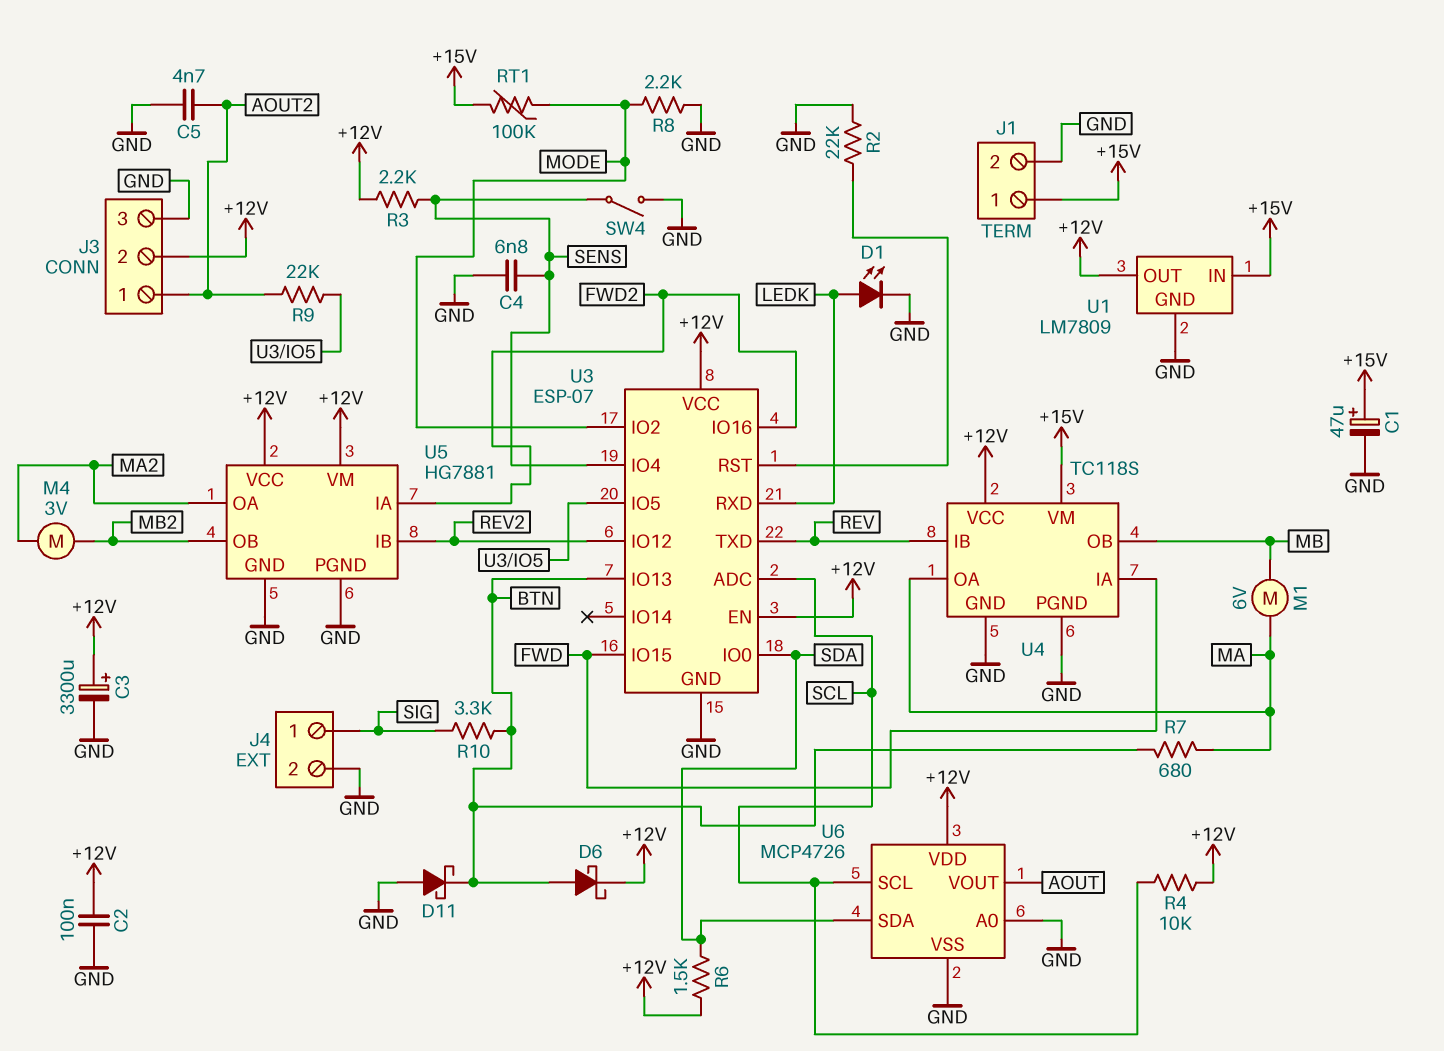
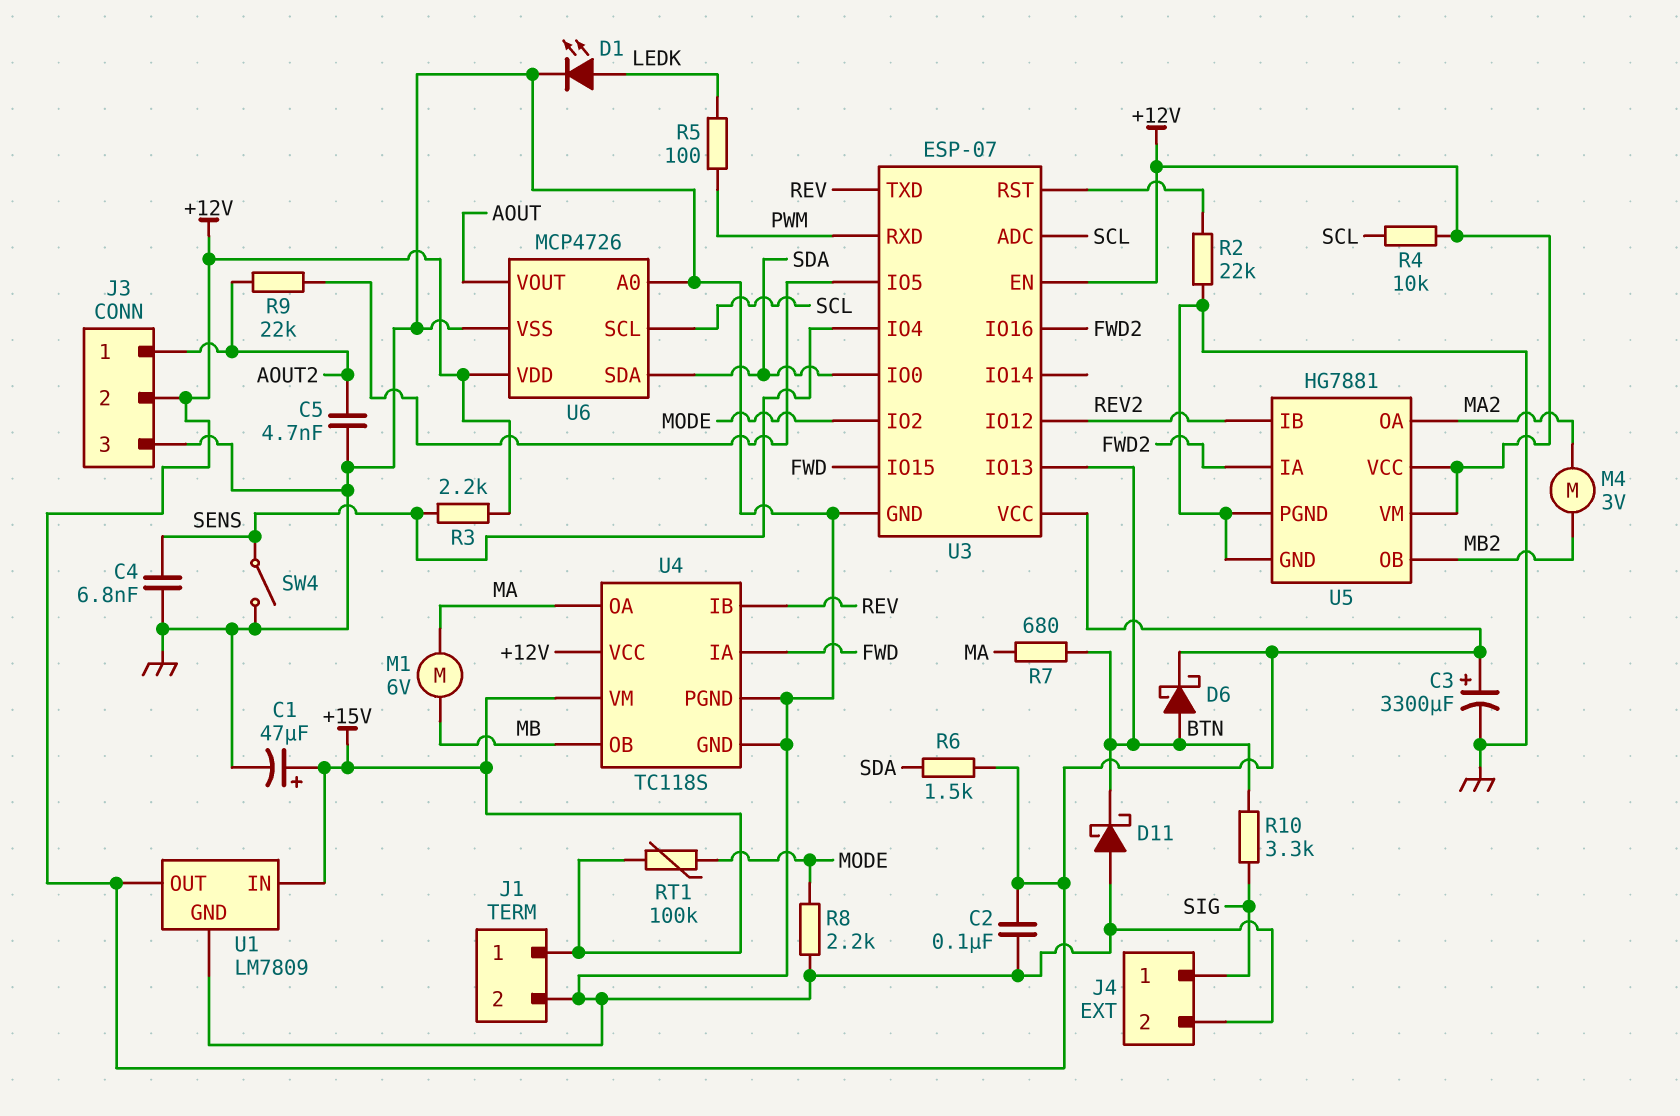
R5: none -> 100 (LEDK, PWM)
U3 pin RXD: LEDK -> PWM

